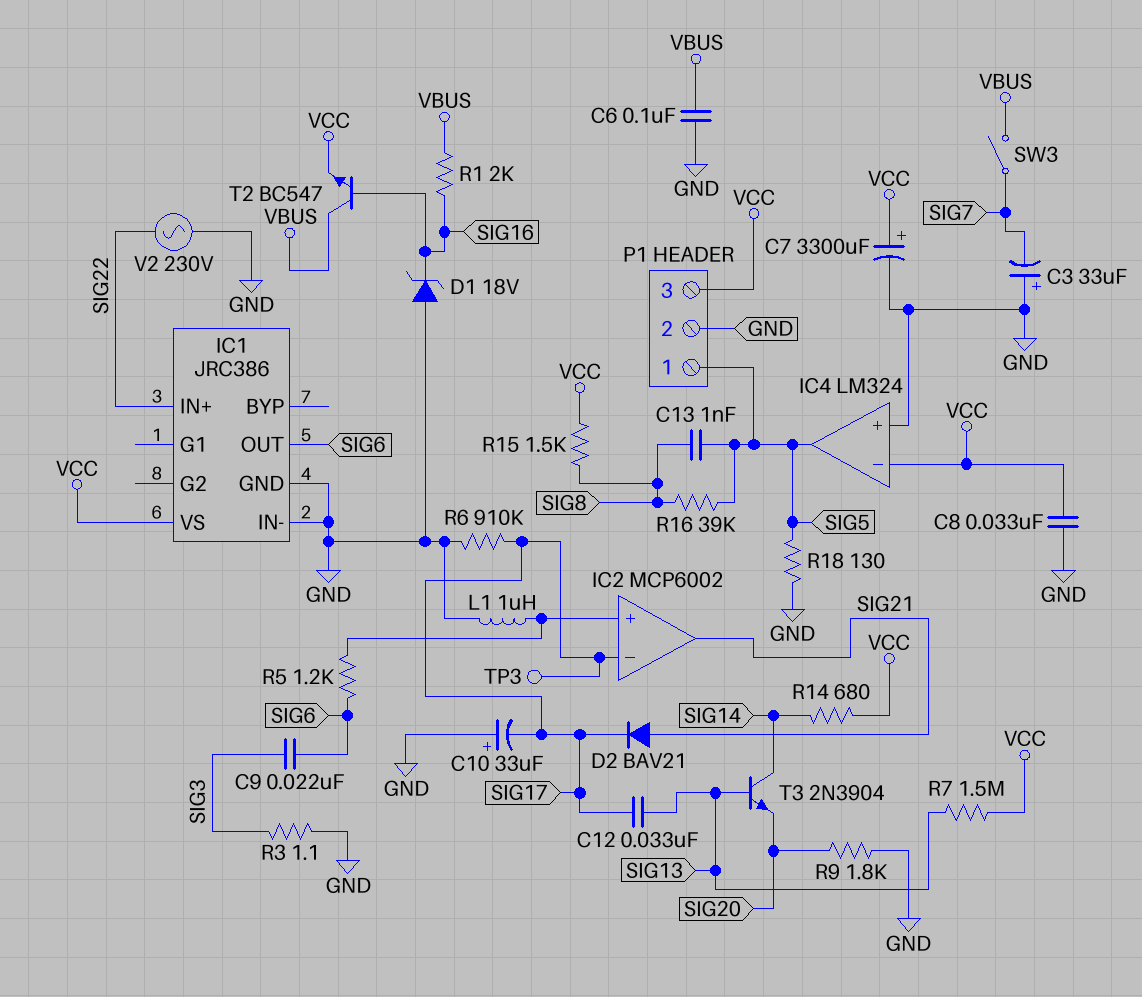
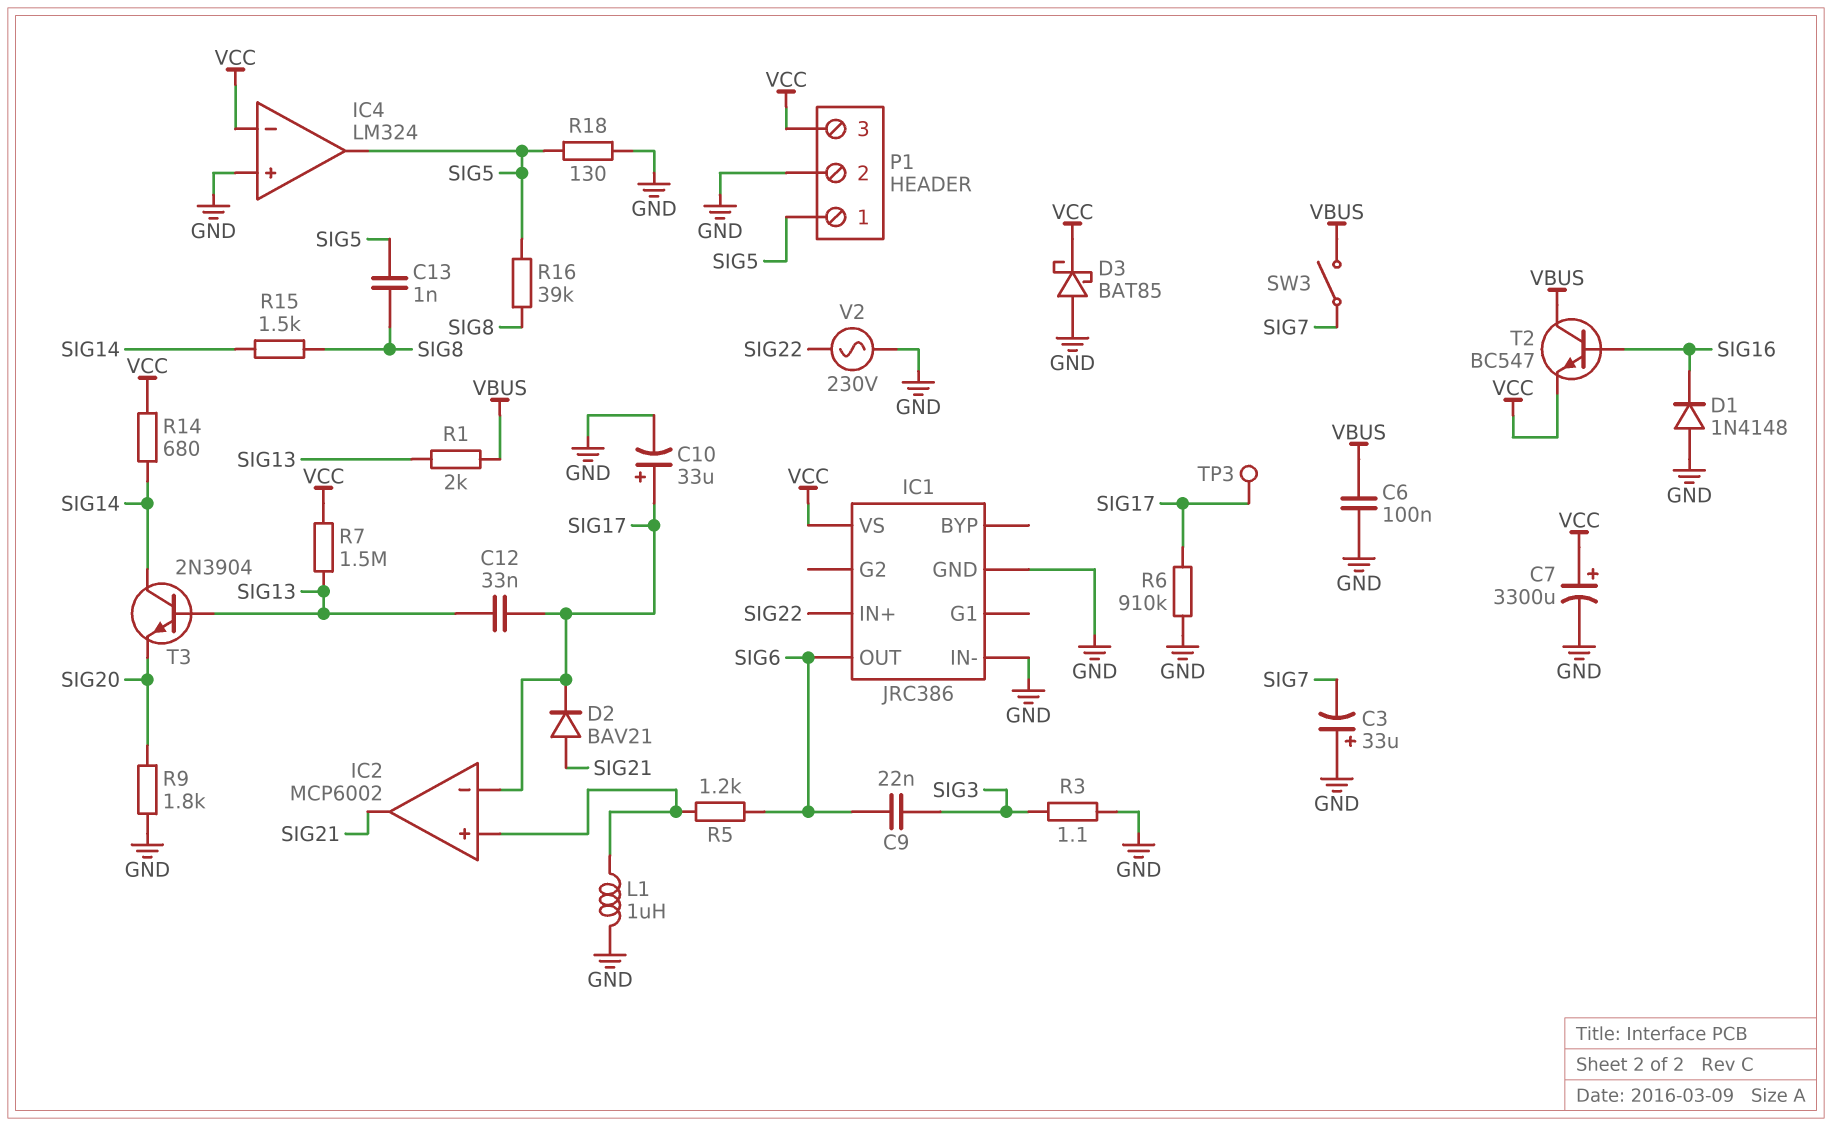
C8: 33nF (GND, VCC) -> none
C10: 33uF (plus GND, minus SIG17) -> 33uF (plus SIG17, minus GND)
D1: zener 18V (A GND, K SIG16) -> diode 1N4148 (A GND, K SIG16)
D3: none -> schottky BAT85 (A GND, K VCC)
R1: 2k (SIG16, VBUS) -> 2k (SIG13, VBUS)
R15: 1.5k (SIG8, VCC) -> 1.5k (SIG8, SIG14)

